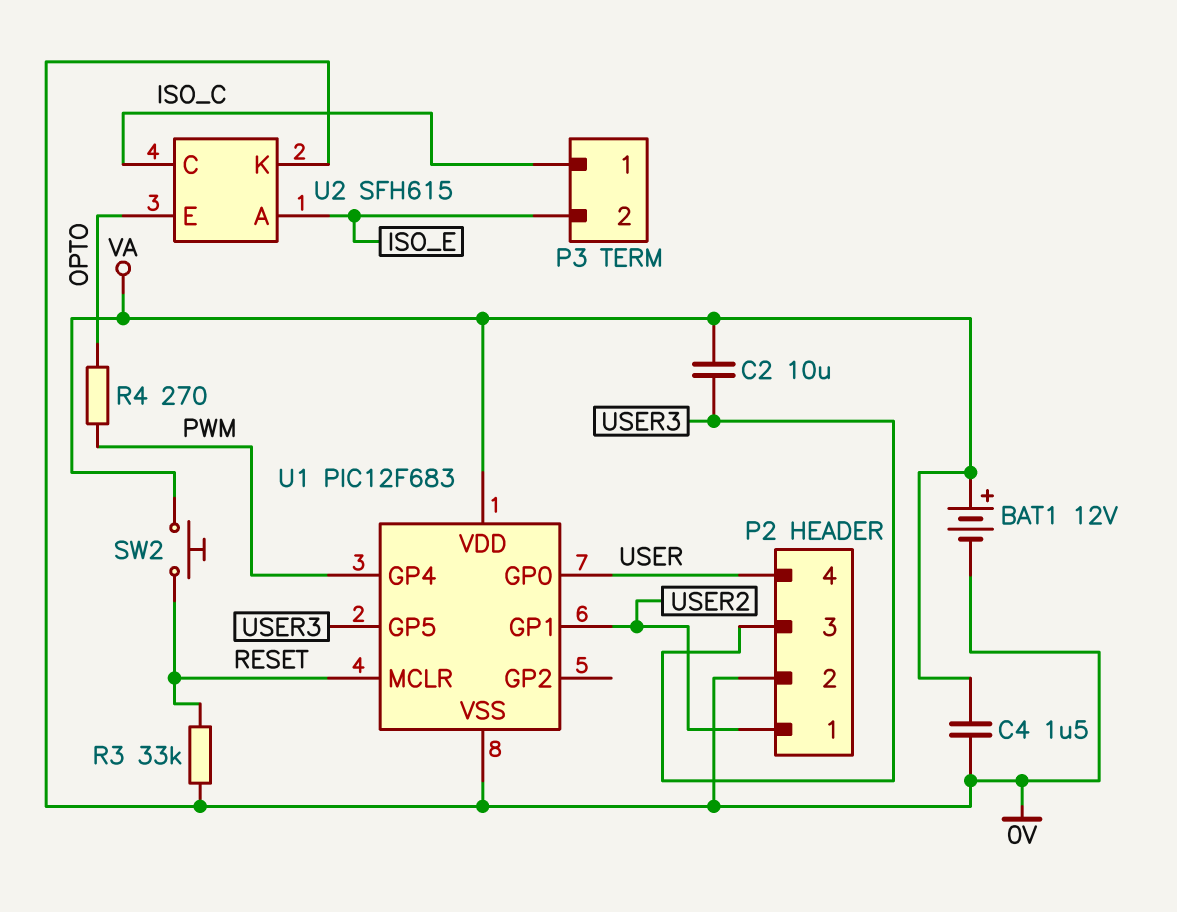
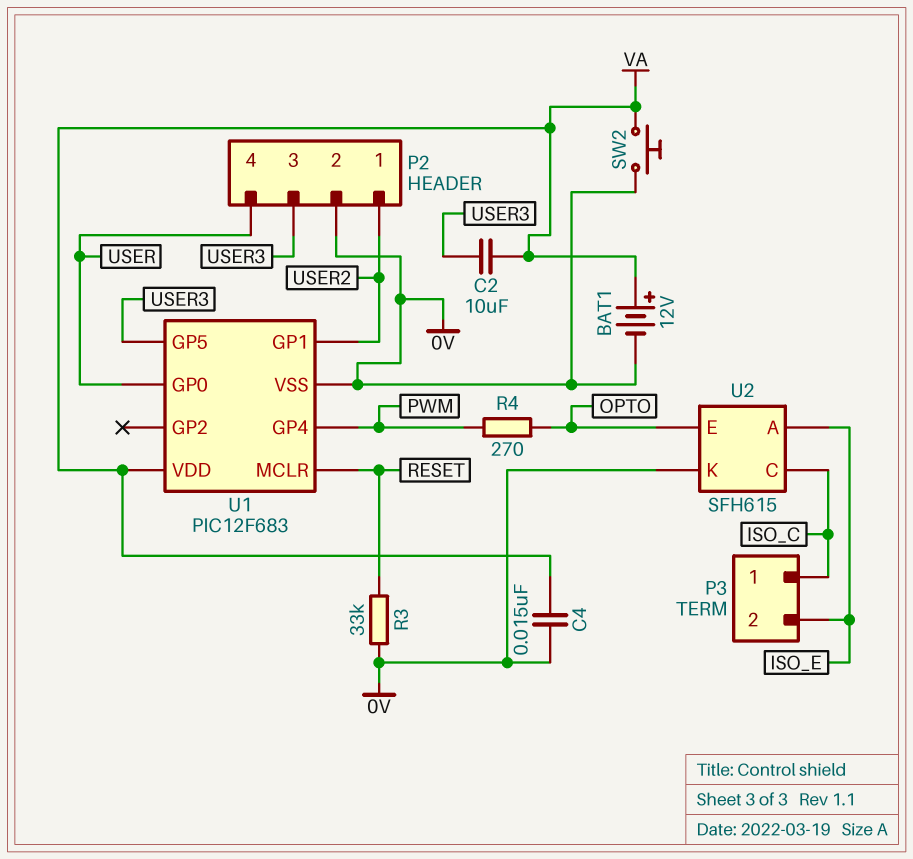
C4: 1.5uF (0V, VA) -> 15nF (0V, VA)
SW2: button (RESET, VA) -> button (0V, VA)

